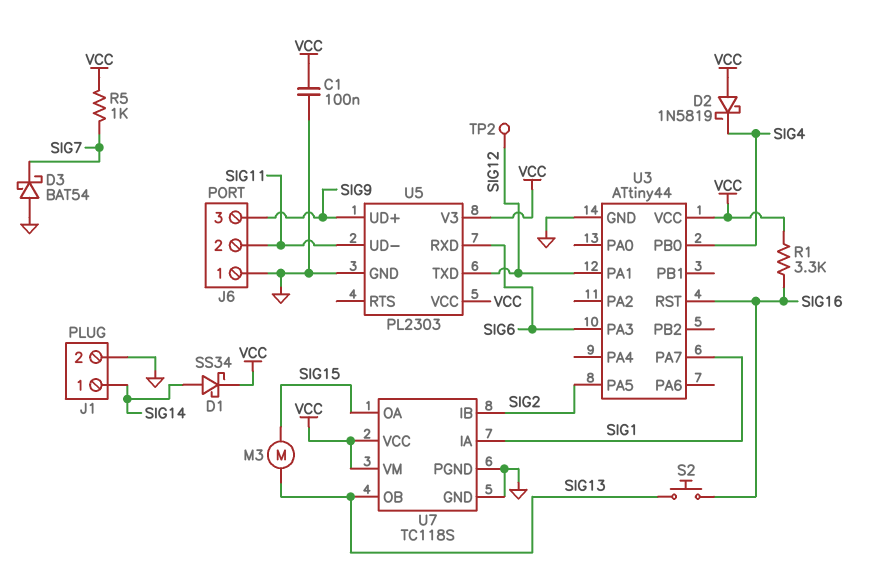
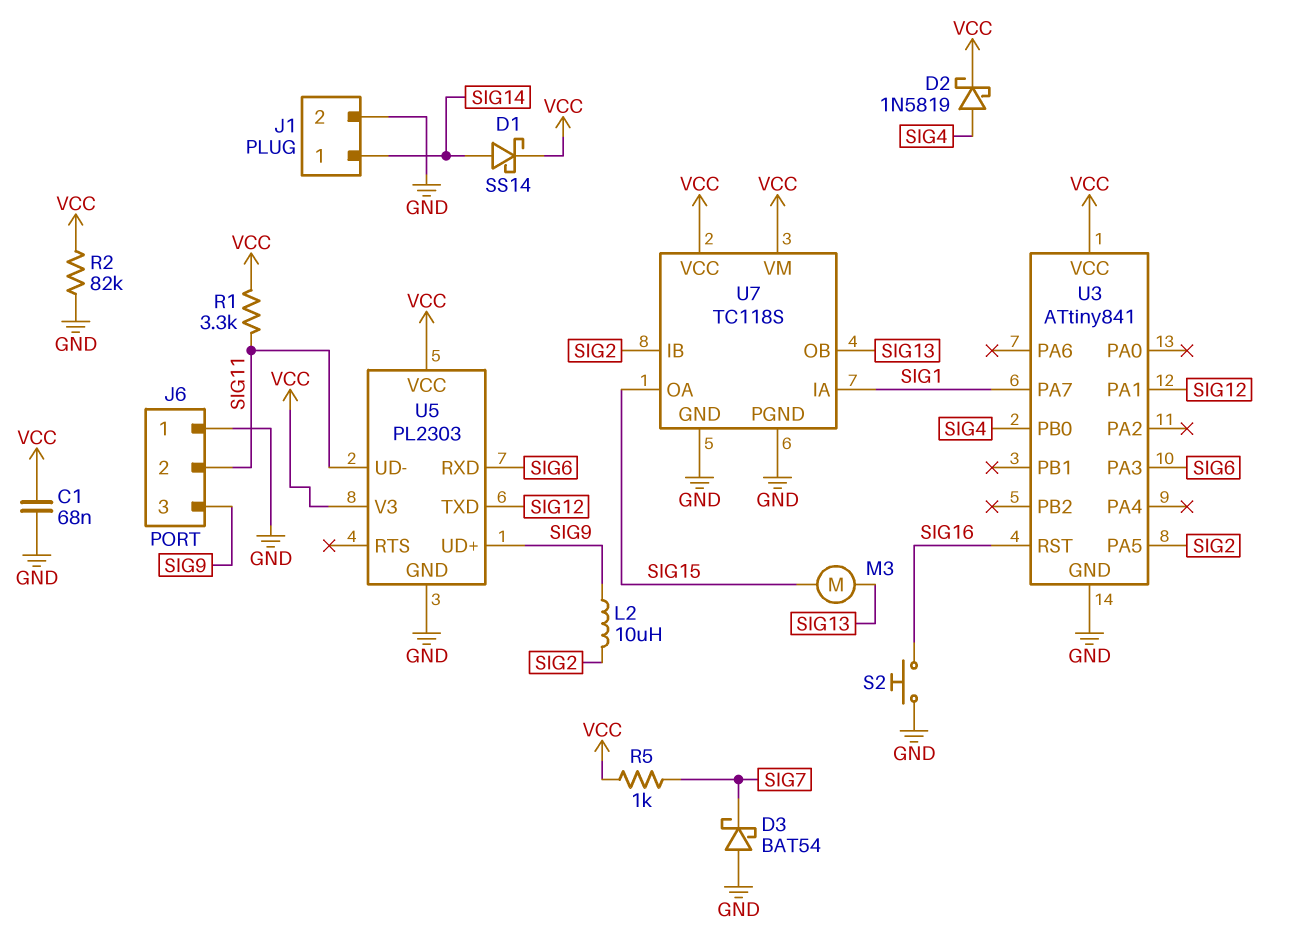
C1: 100nF (GND, VCC) -> 68nF (GND, VCC)
D1: schottky SS34 (A SIG14, K VCC) -> schottky SS14 (A SIG14, K VCC)
D2: schottky 1N5819 (A VCC, K SIG4) -> schottky 1N5819 (A SIG4, K VCC)
L2: none -> 10uH (SIG2, SIG9)
R1: 3.3k (SIG16, VCC) -> 3.3k (SIG11, VCC)
R2: none -> 82k (GND, VCC)
S2: button (SIG13, SIG16) -> button (GND, SIG16)
TP2: test point (SIG12) -> none
U3: ATtiny44 -> ATtiny841

